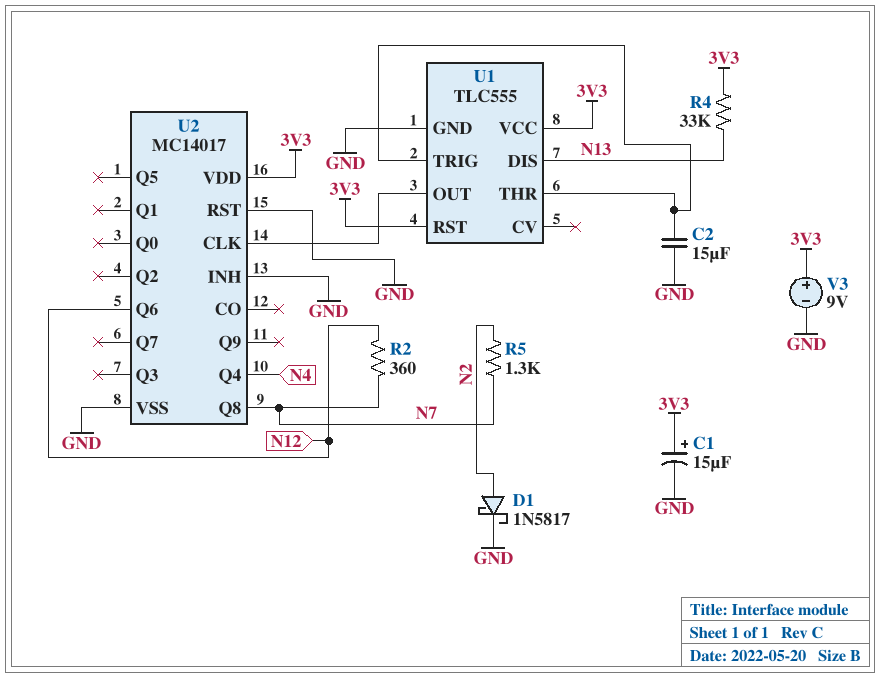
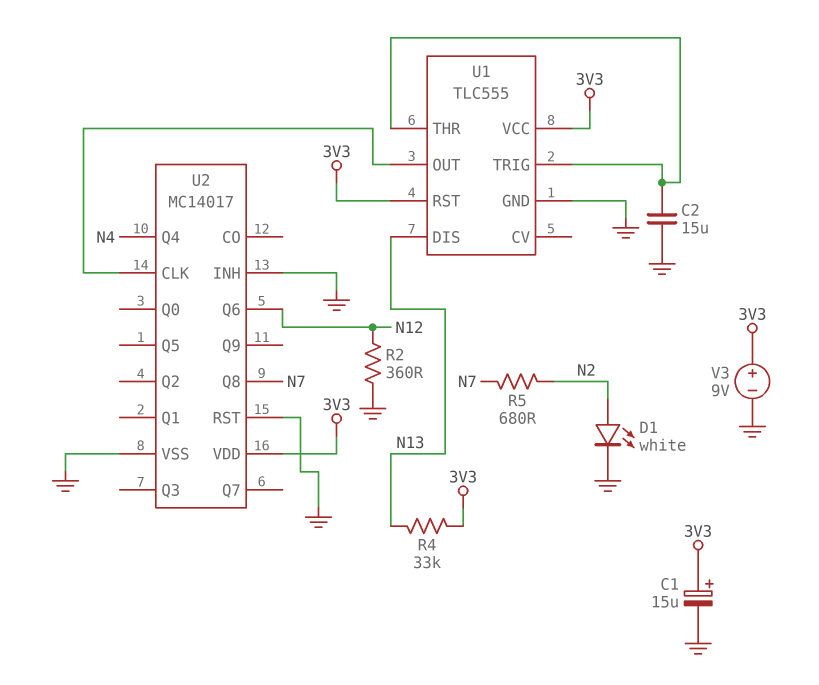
D1: schottky 1N5817 (A N2, K GND) -> LED white (A N2, K GND)
R2: 360 (N7, N12) -> 360 (GND, N12)
R5: 1.3k (N2, N7) -> 680 (N2, N7)

